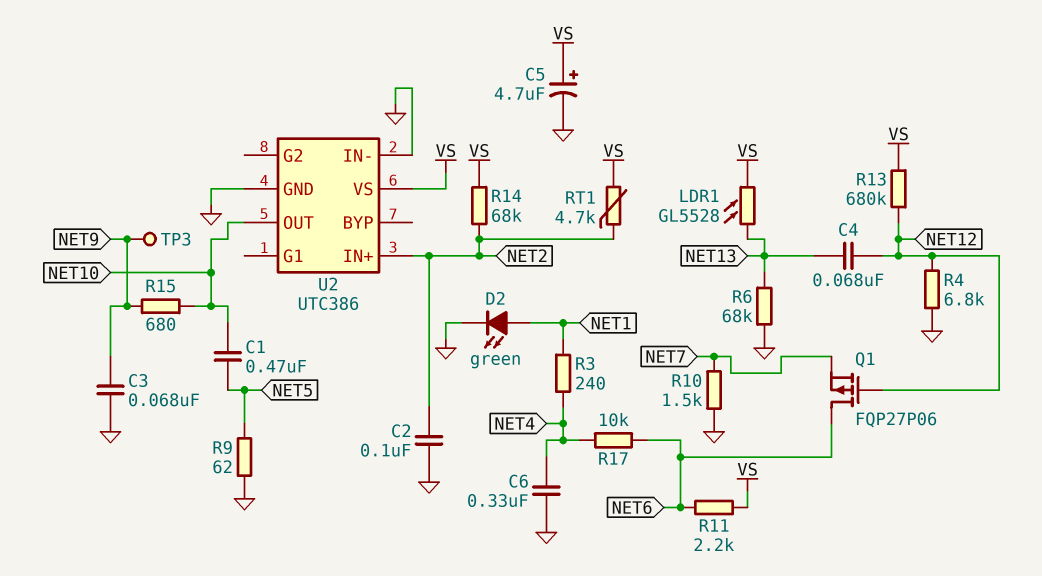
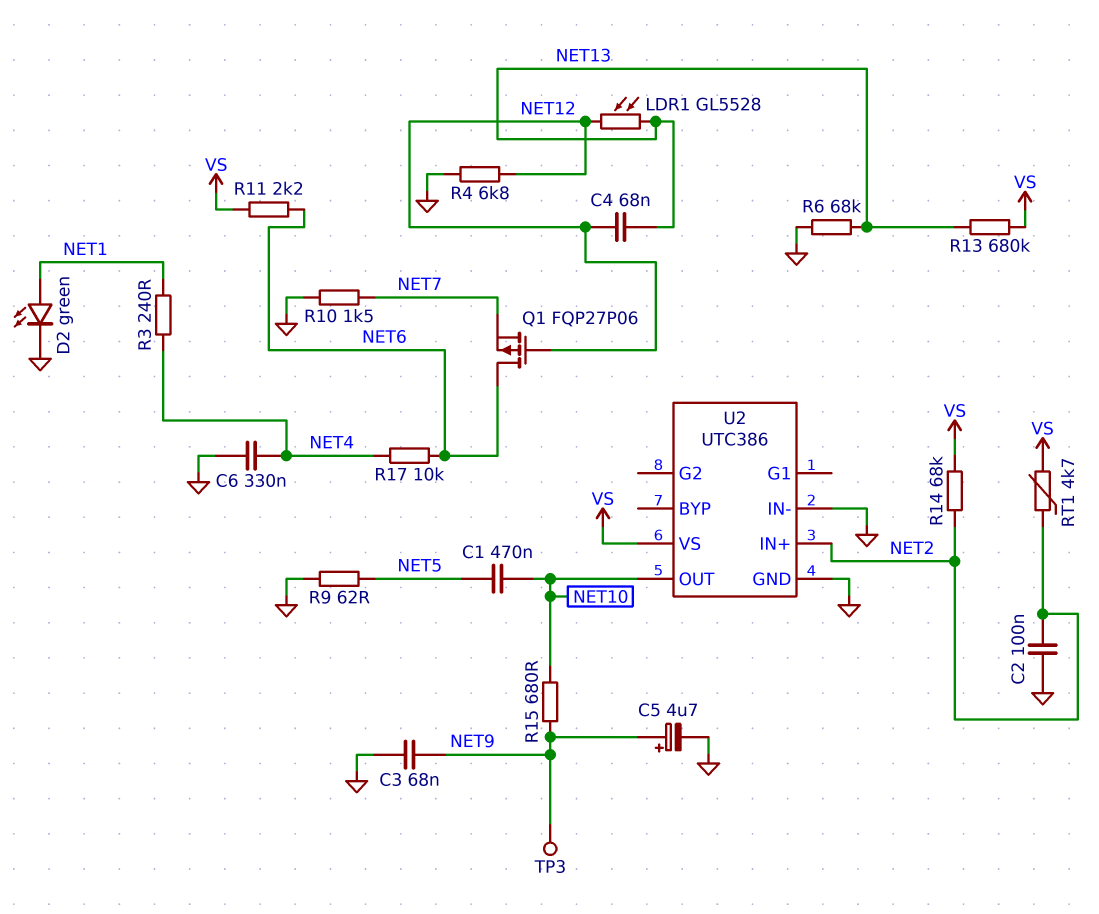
C5: 4.7uF (plus VS, minus GND) -> 4.7uF (plus NET9, minus GND)
LDR1: GL5528 (NET13, VS) -> GL5528 (NET12, NET13)
R13: 680k (NET12, VS) -> 680k (NET13, VS)

